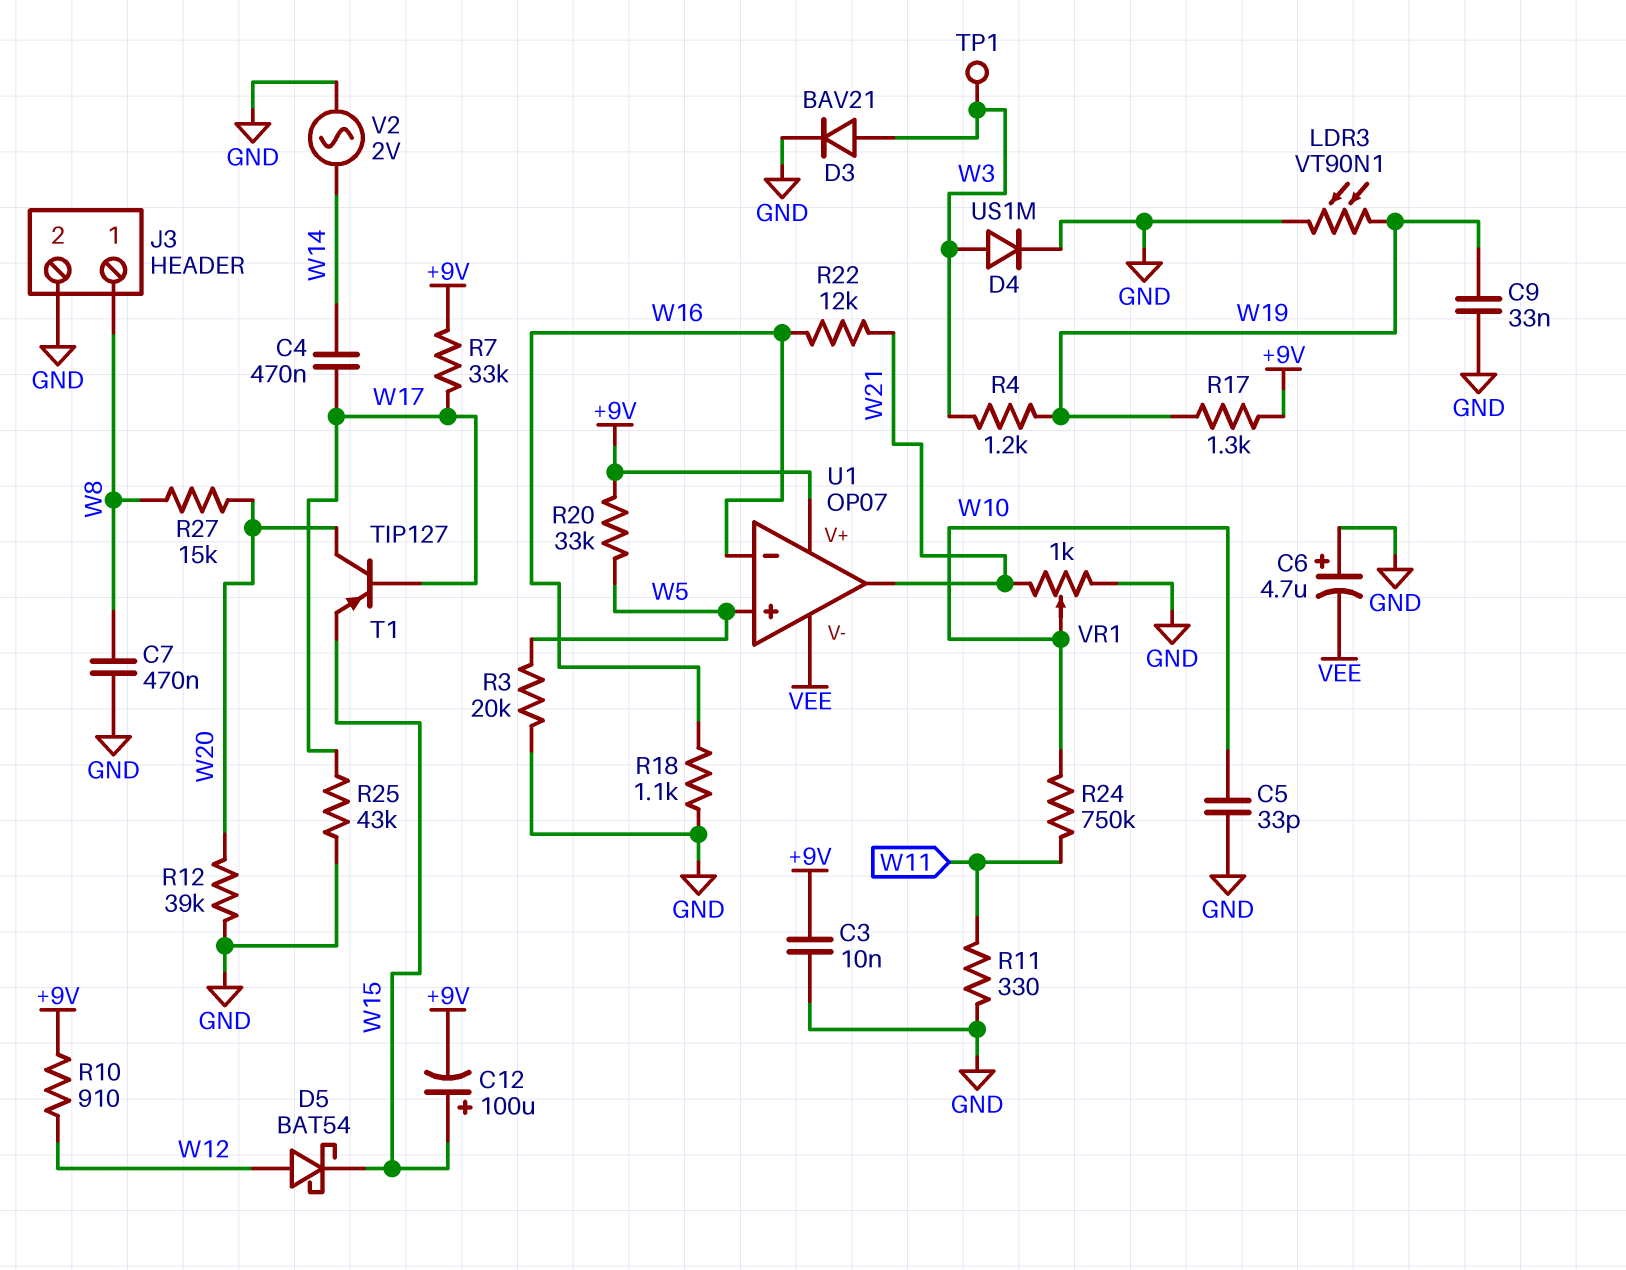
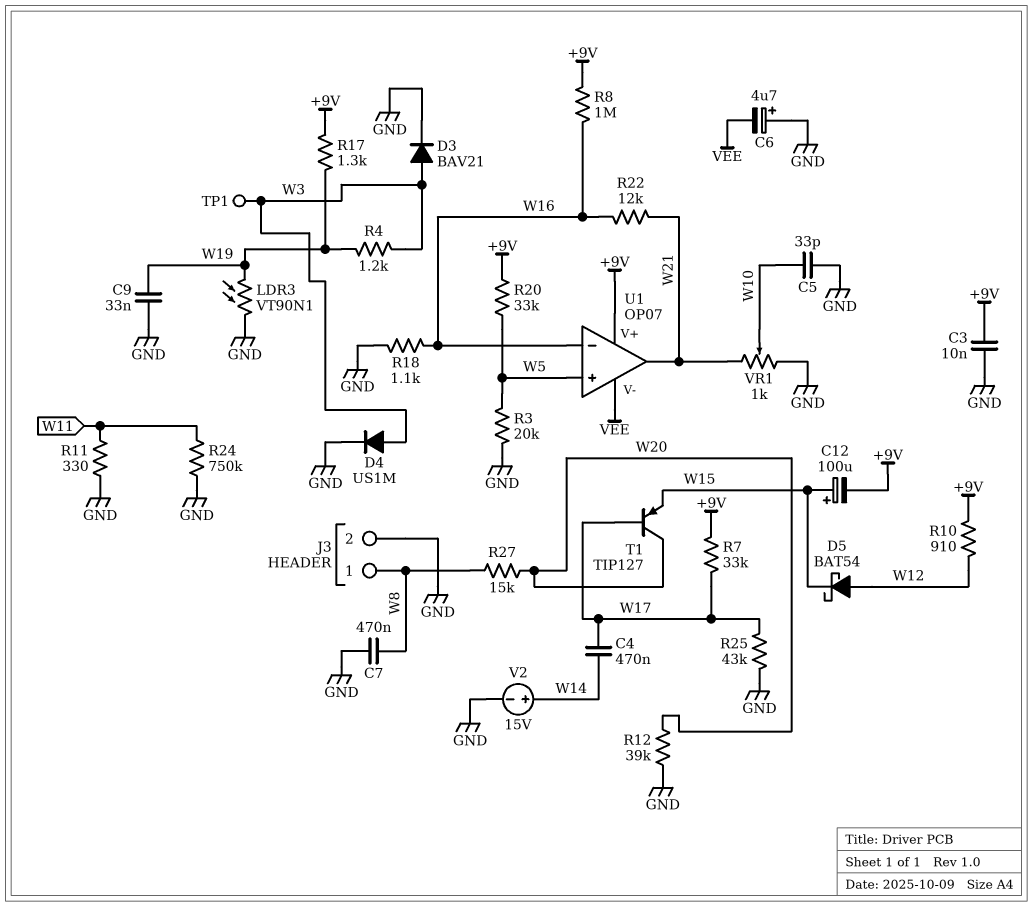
R8: none -> 1M (+9V, W16)
R24: 750k (W10, W11) -> 750k (GND, W11)
V2: AC 2V (GND, W14) -> 15V (plus W14, minus GND)

